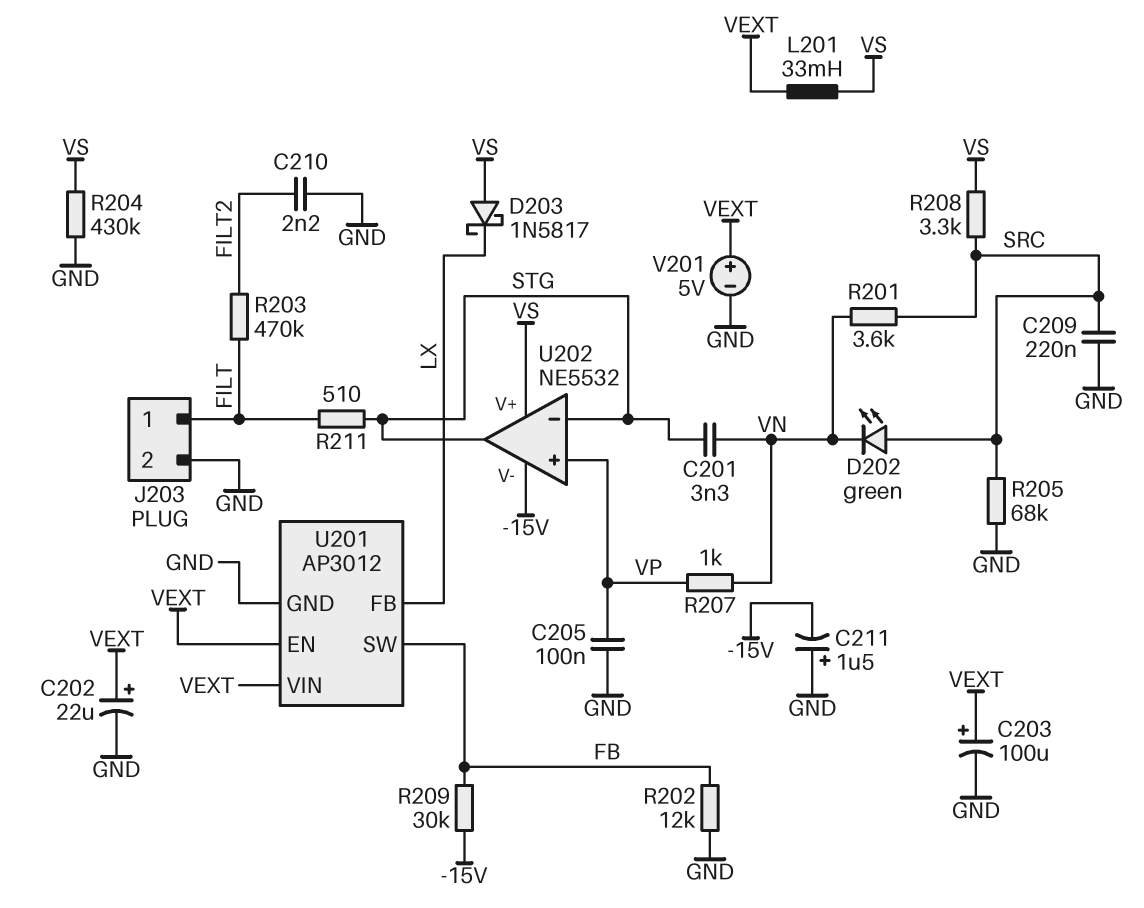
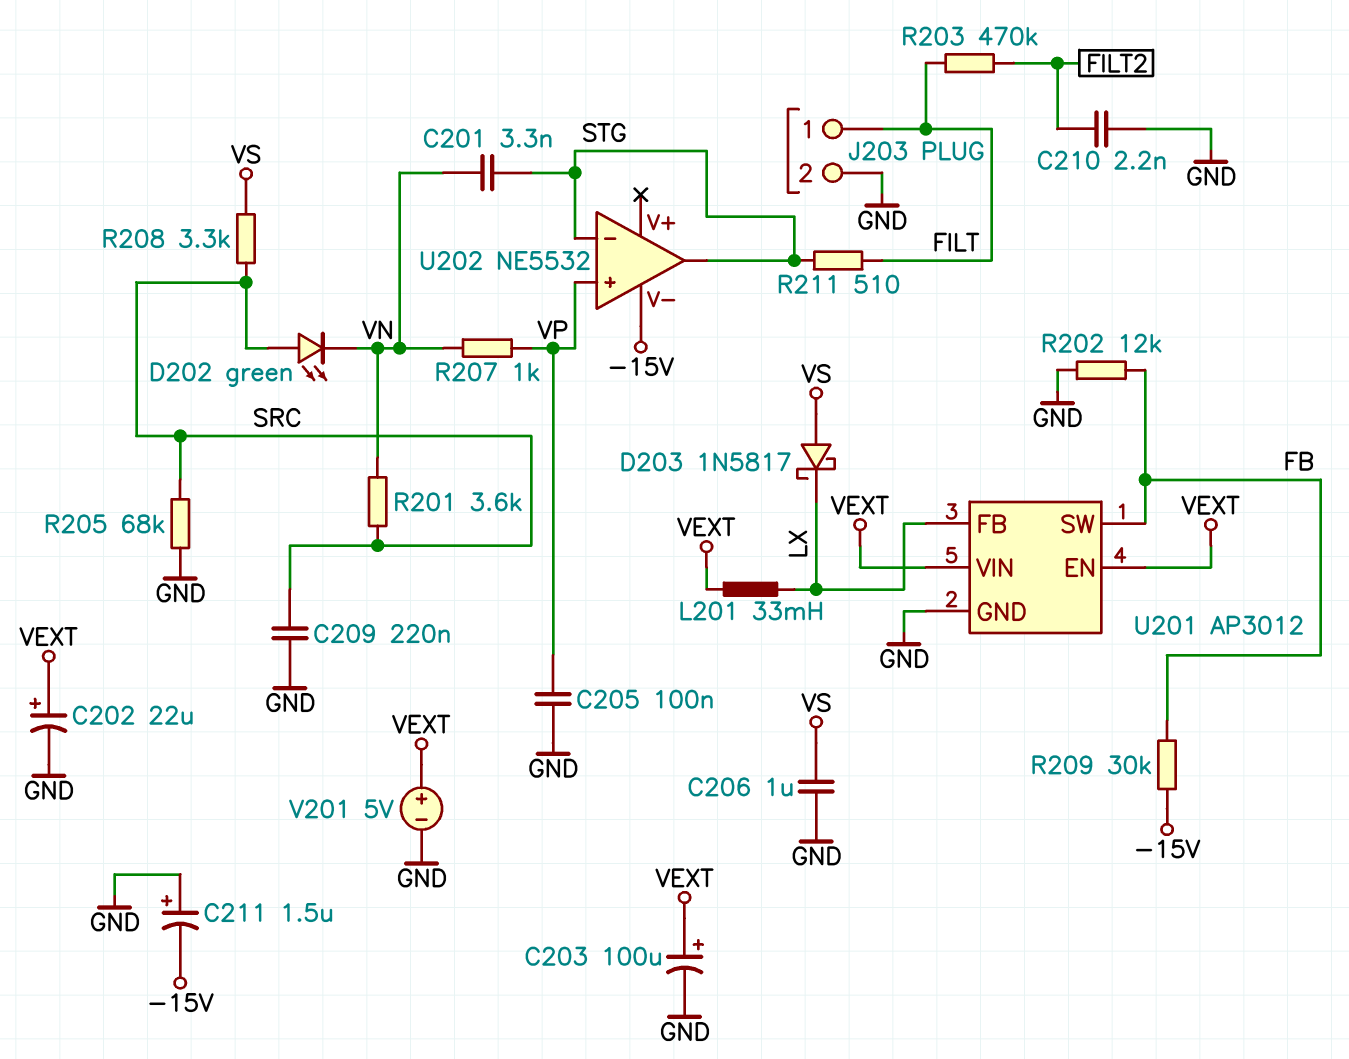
C206: none -> 1uF (GND, VS)
L201: 33mH (VEXT, VS) -> 33mH (LX, VEXT)
R204: 430k (GND, VS) -> none
U202 pin V+: VS -> none

